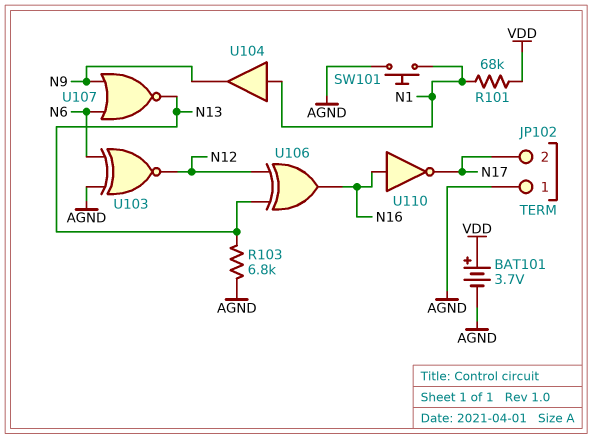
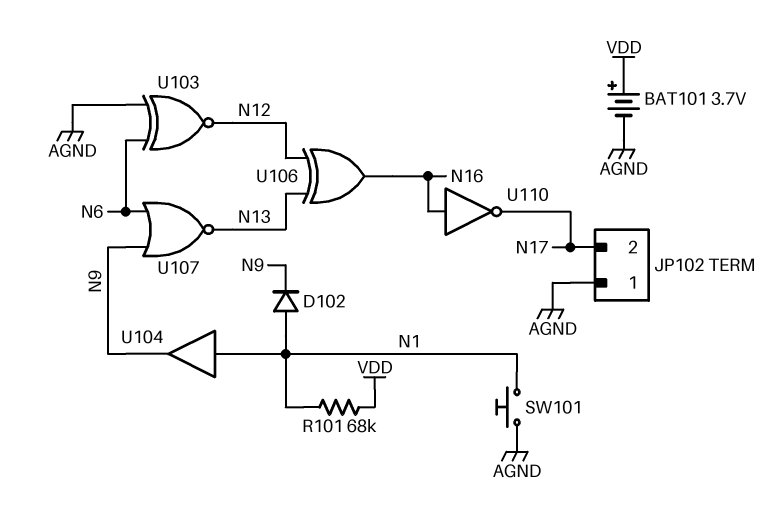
D102: none -> diode (A N1, K N9)
R103: 6.8k (AGND, N13) -> none

